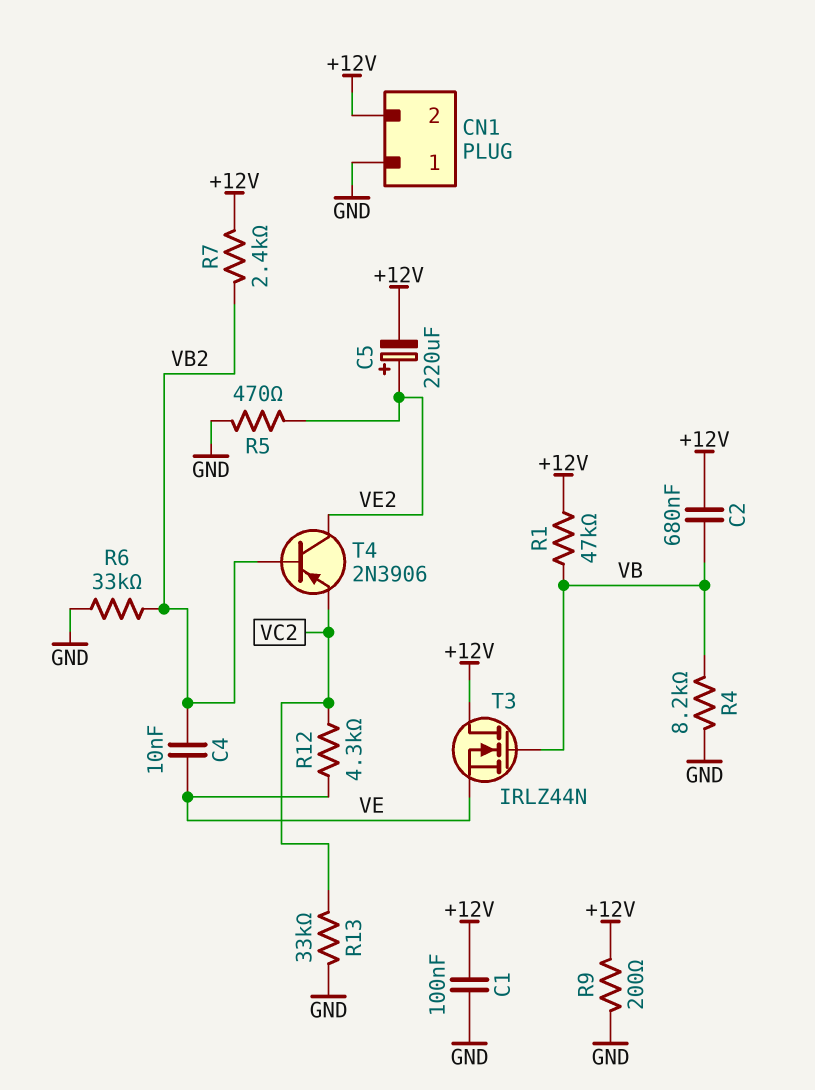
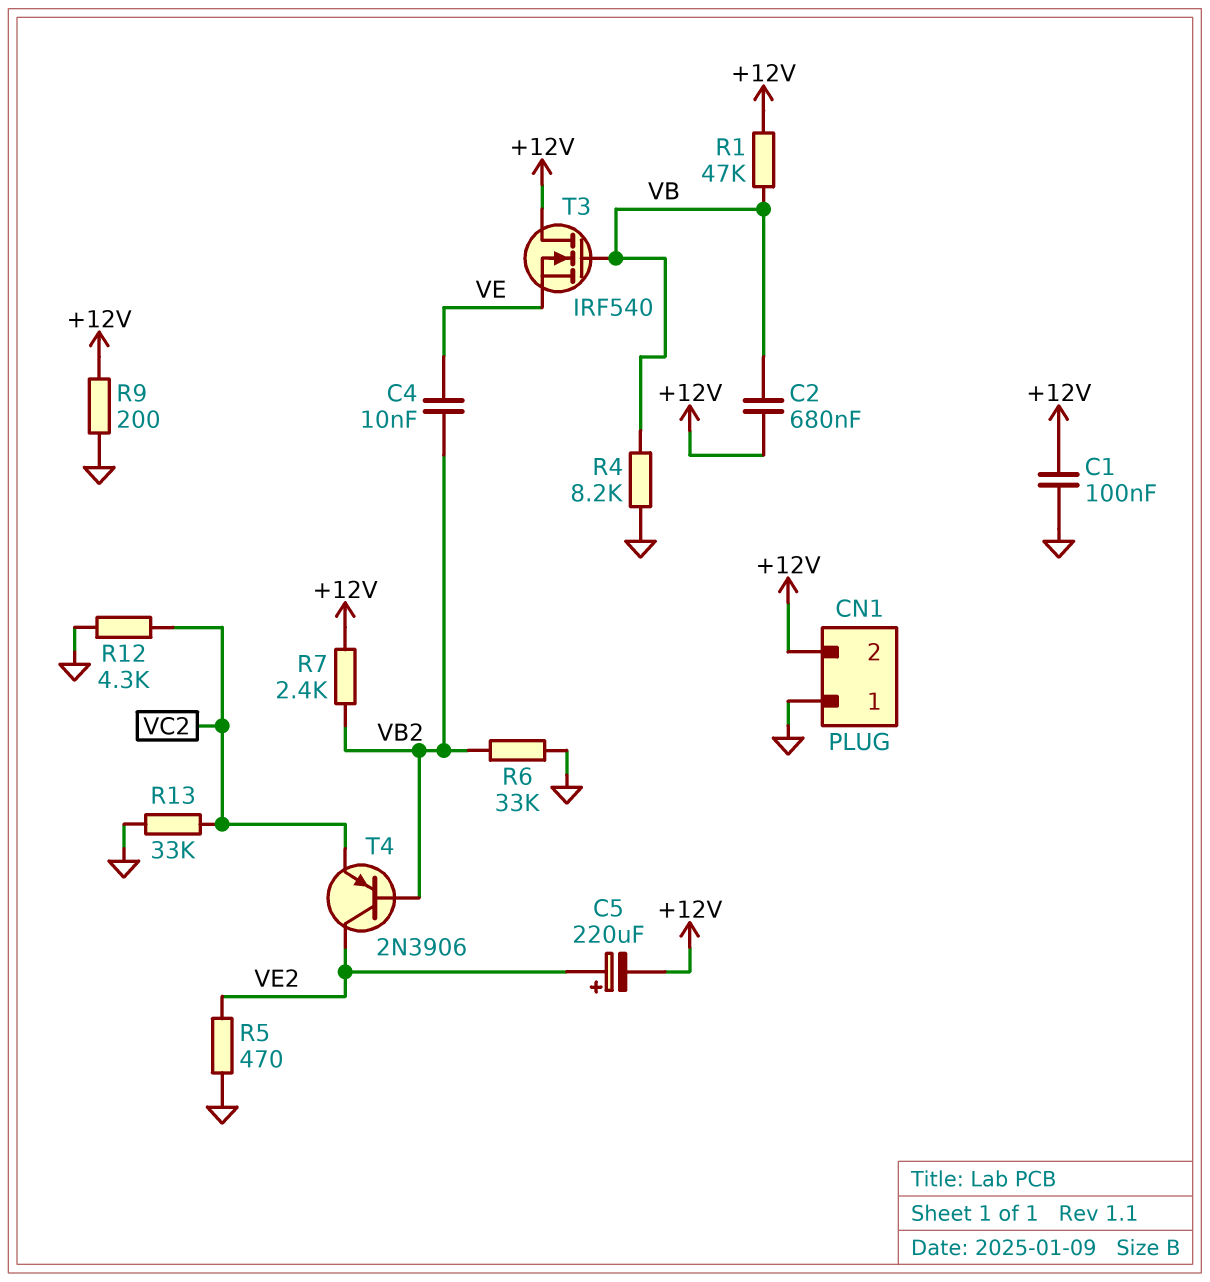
R12: 4.3k (VC2, VE) -> 4.3k (GND, VC2)
T3: NMOS IRLZ44N (G VB, D +12V, S VE) -> NMOS IRF540 (G VB, D +12V, S VE)

